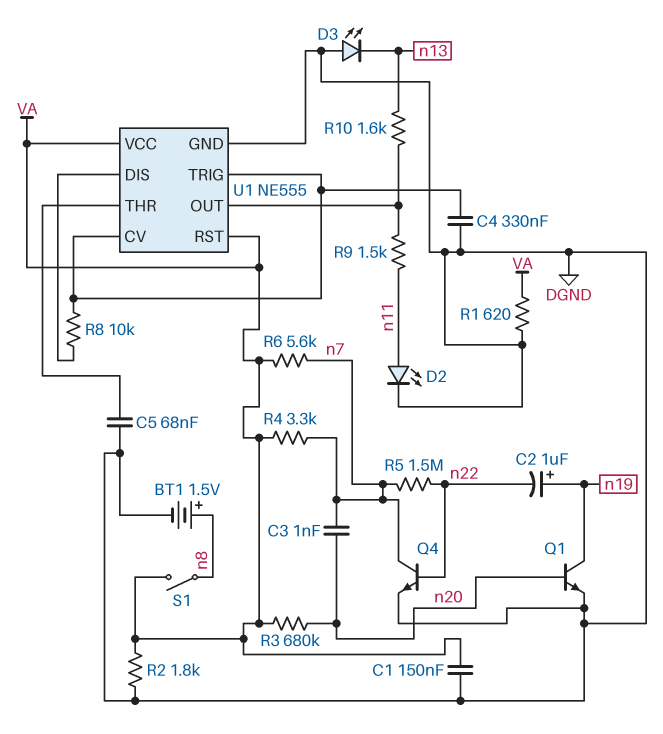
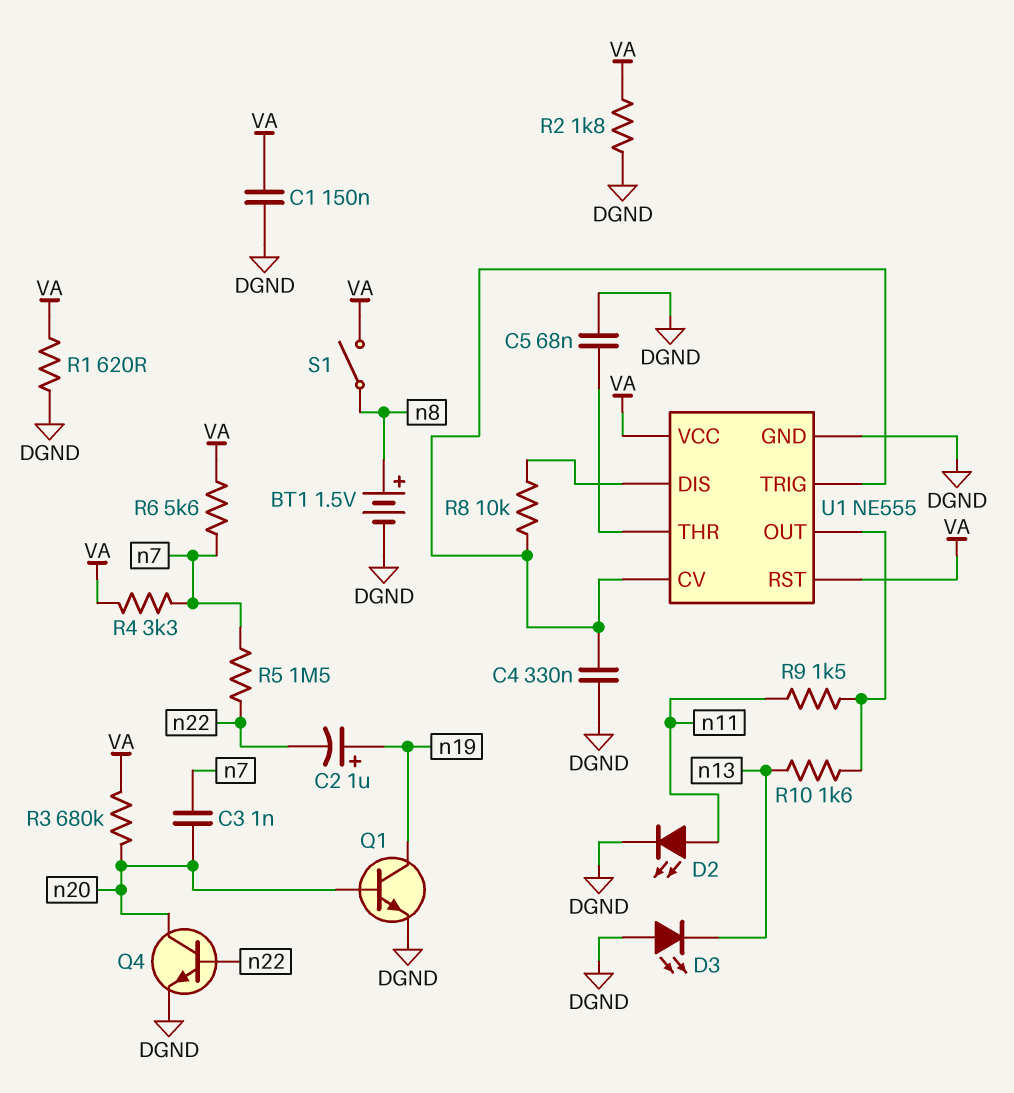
Q4: NPN (B n22, C n7, E DGND) -> NPN (B n22, C n20, E DGND)

